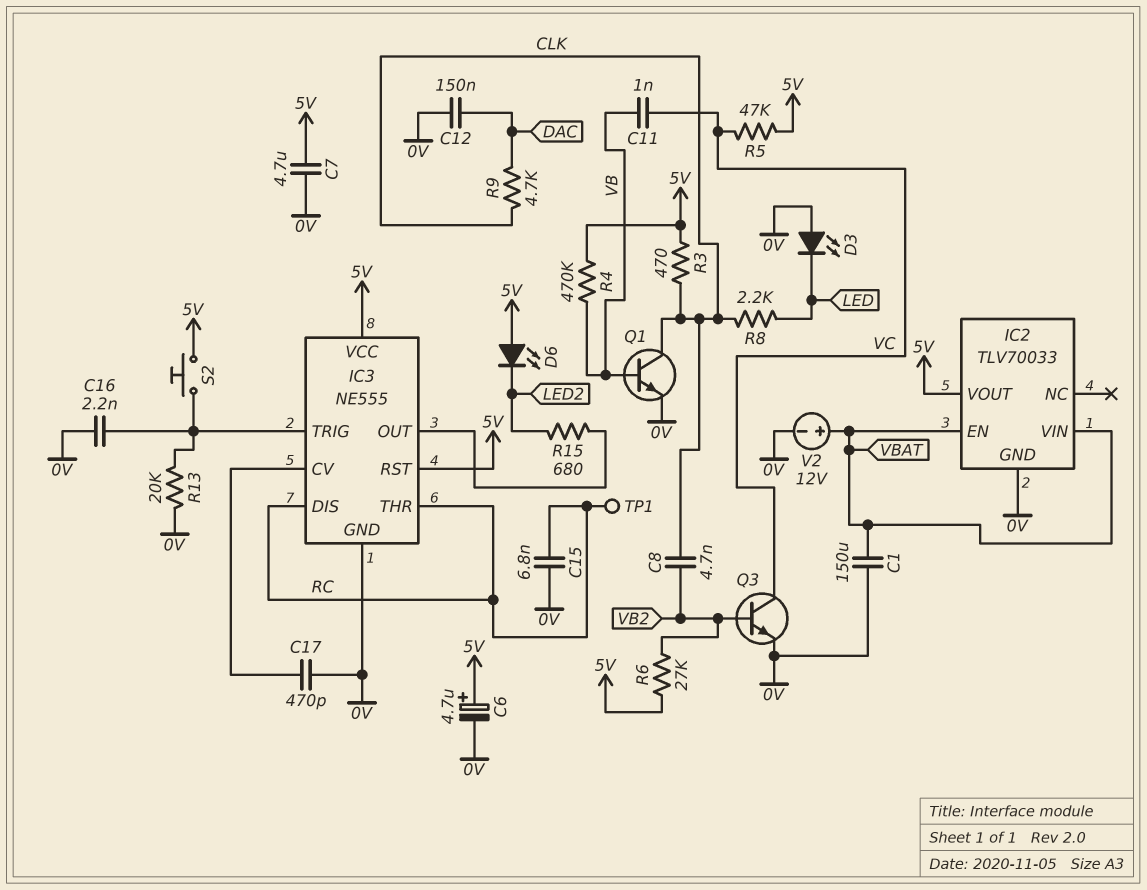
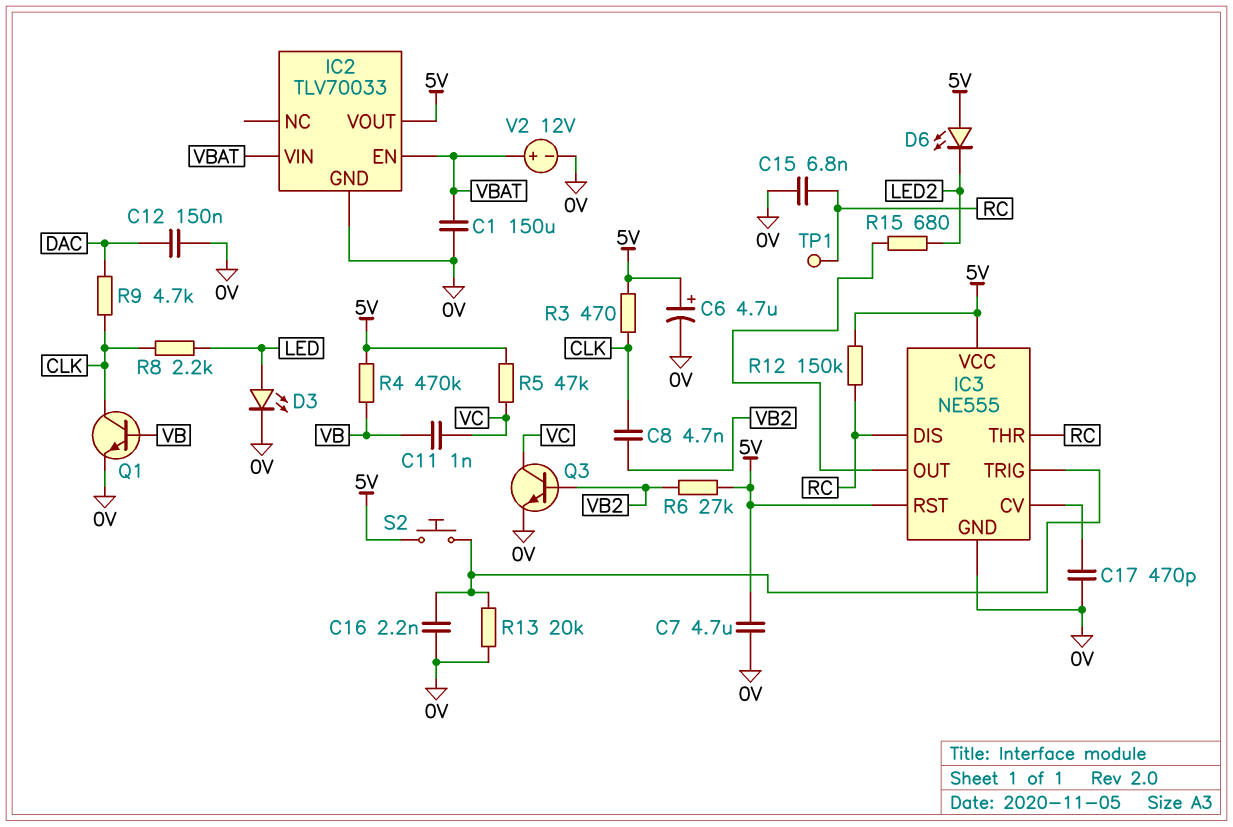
D3: LED (A 0V, K LED) -> LED (A LED, K 0V)
R12: none -> 150k (5V, RC)

